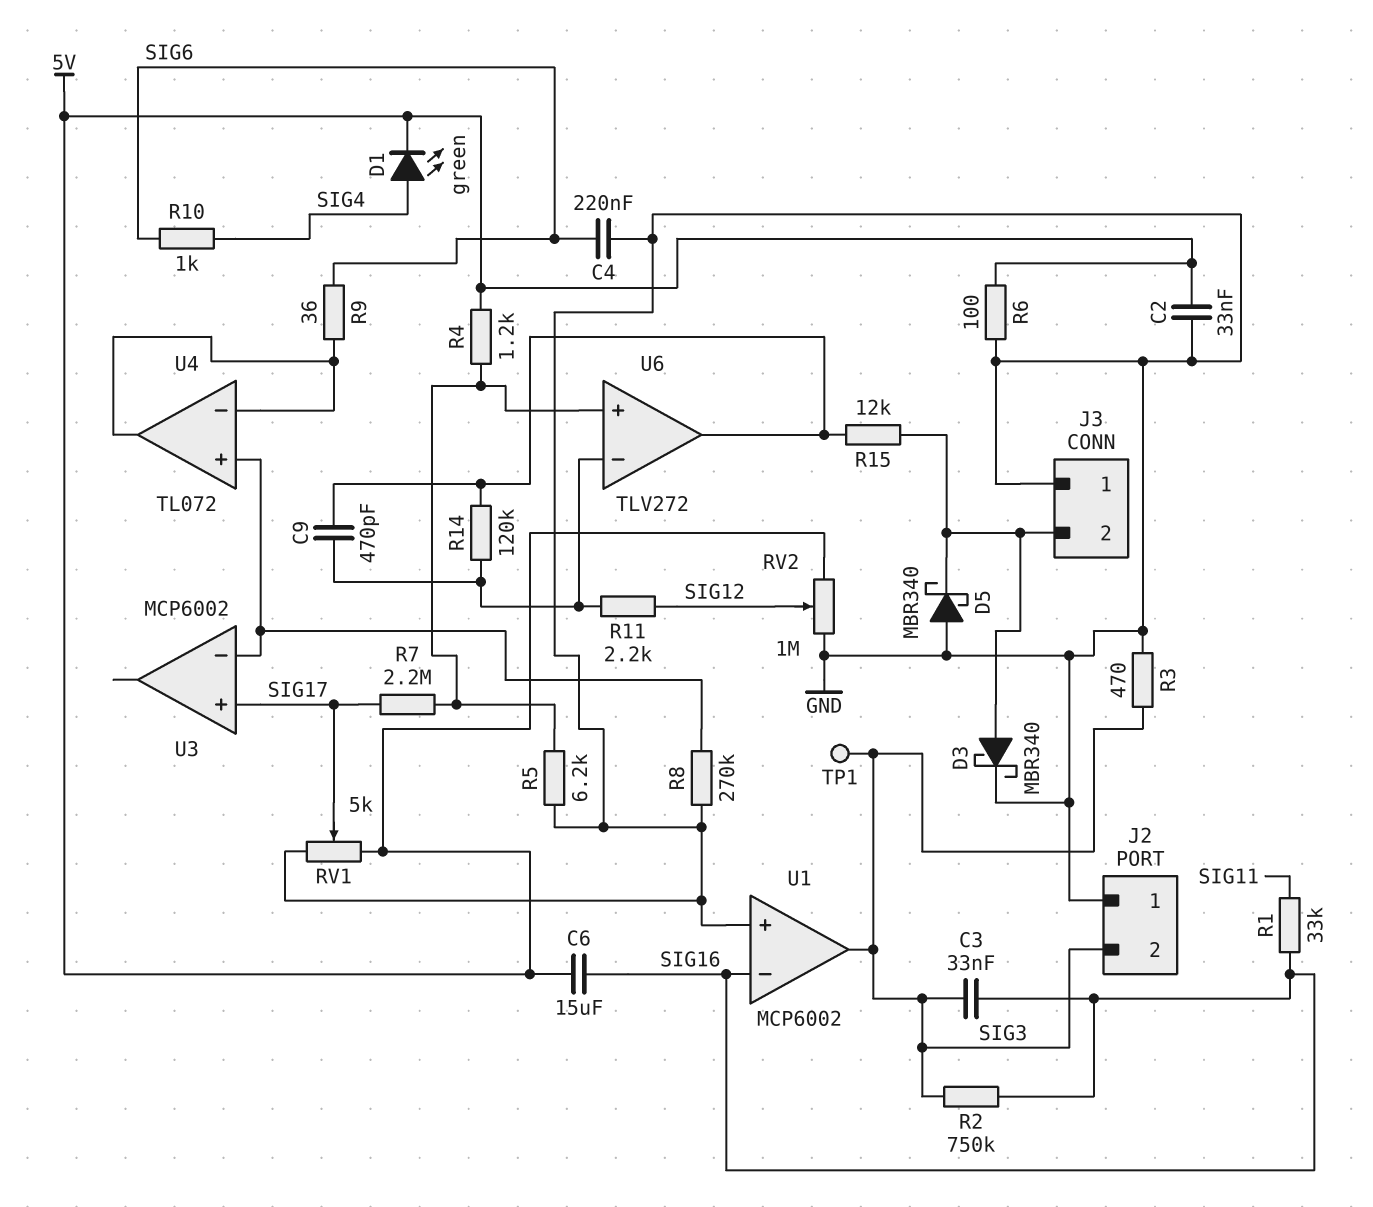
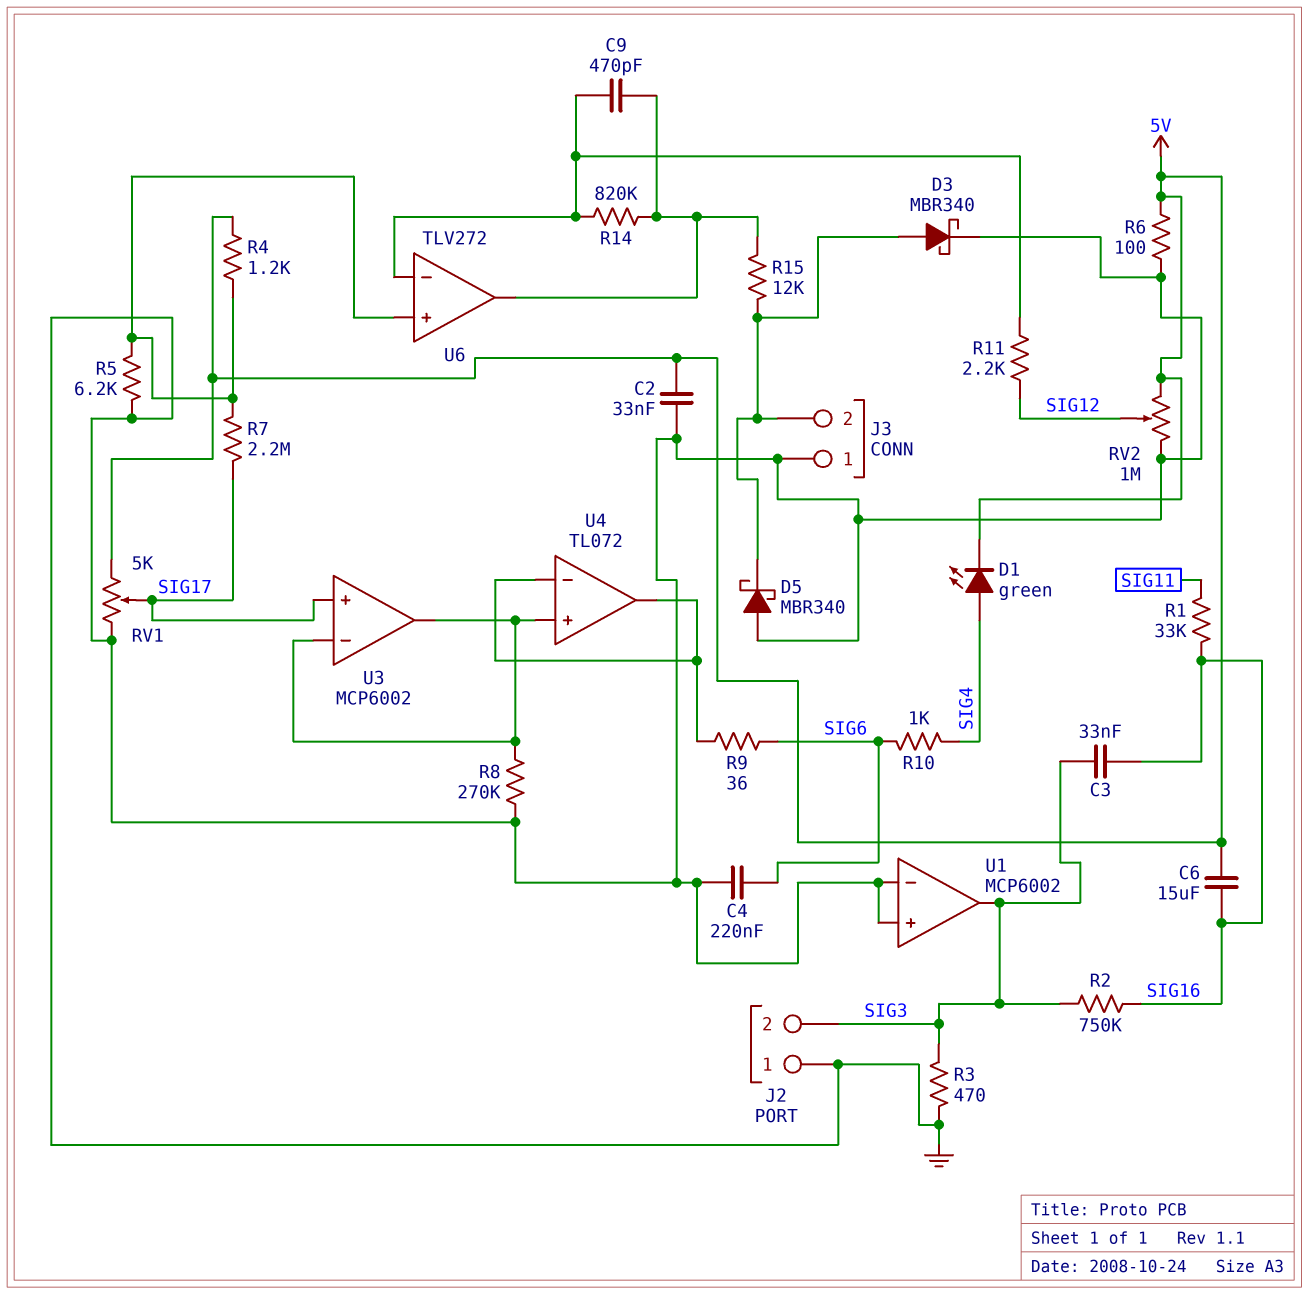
R14: 120k (U6/in-, U6/out) -> 820k (U6/in-, U6/out)
TP1: test point (SIG3) -> none
U1 pin in-: SIG16 -> GND
U3 pin out: none -> U3/in-

